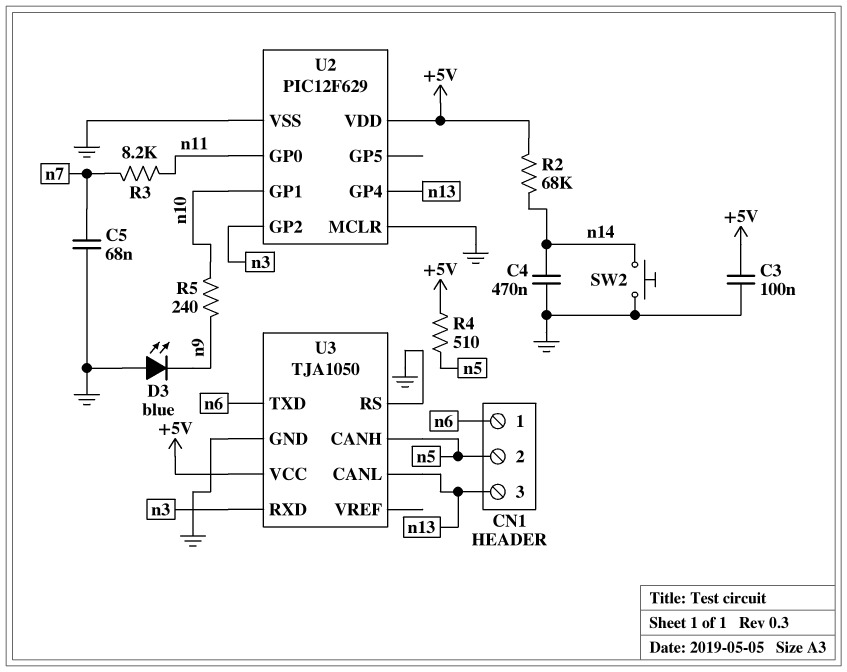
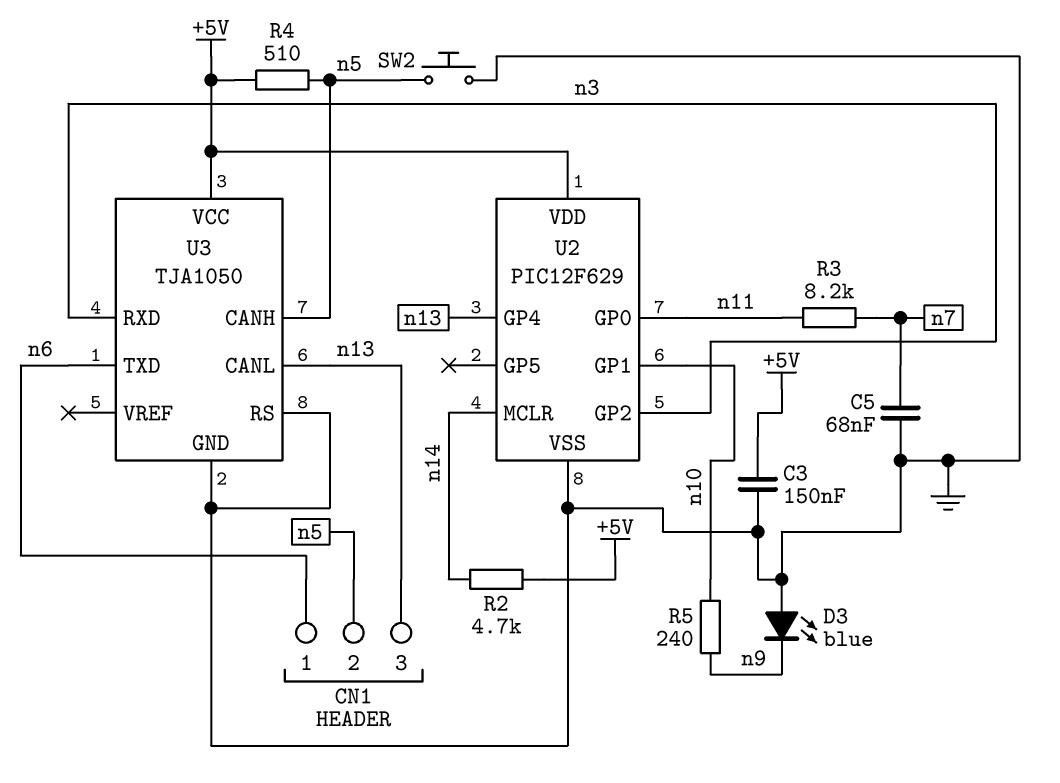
C3: 100nF (+5V, GND) -> 150nF (+5V, GND)
C4: 470nF (GND, n14) -> none
R2: 68k (+5V, n14) -> 4.7k (+5V, n14)
SW2: button (GND, n14) -> button (GND, n5)
U2 pin MCLR: GND -> n14

